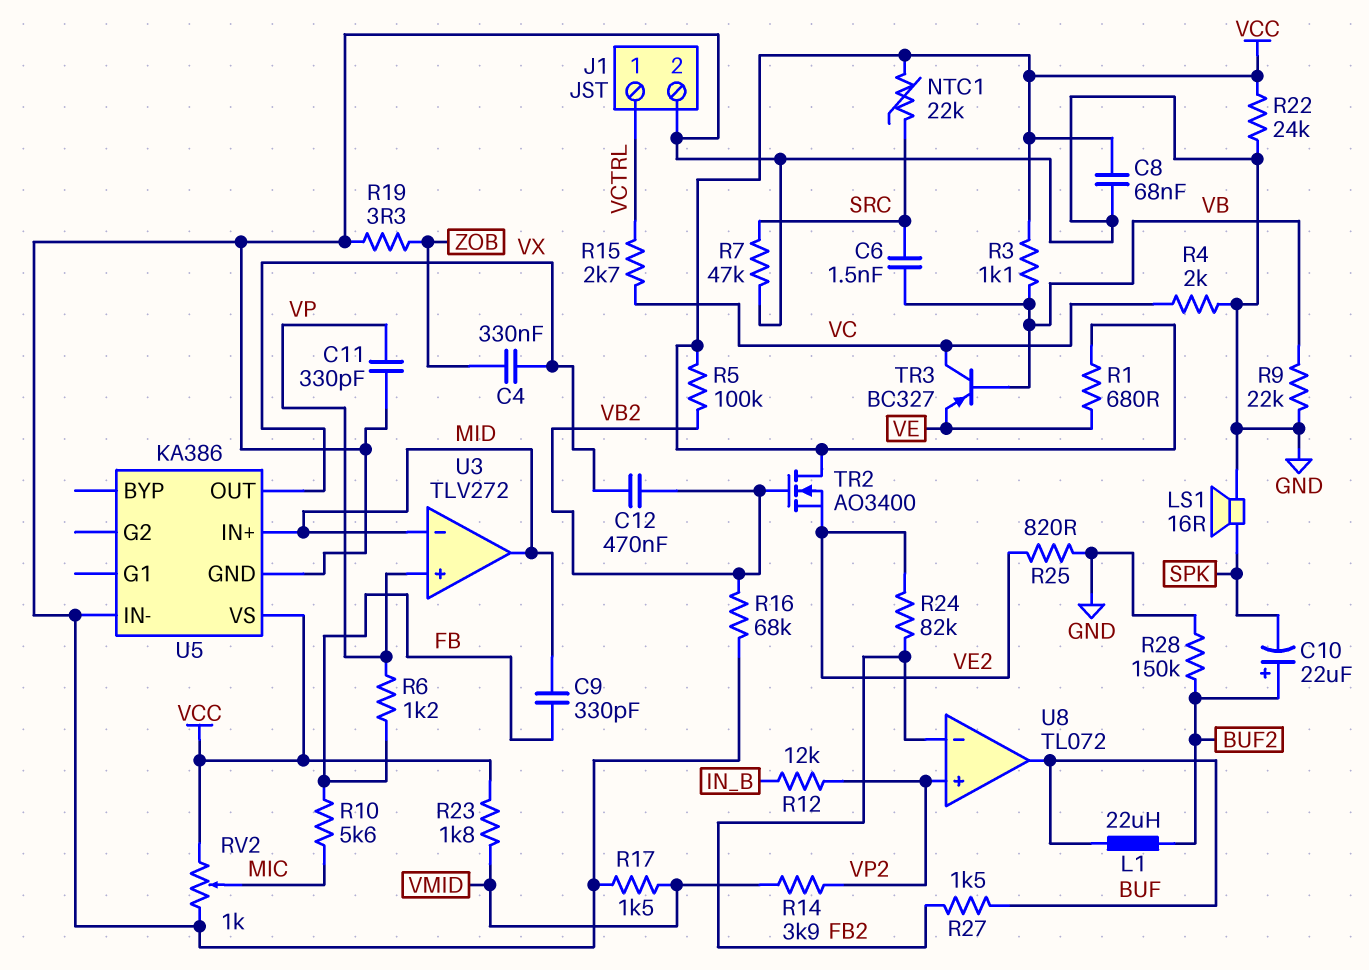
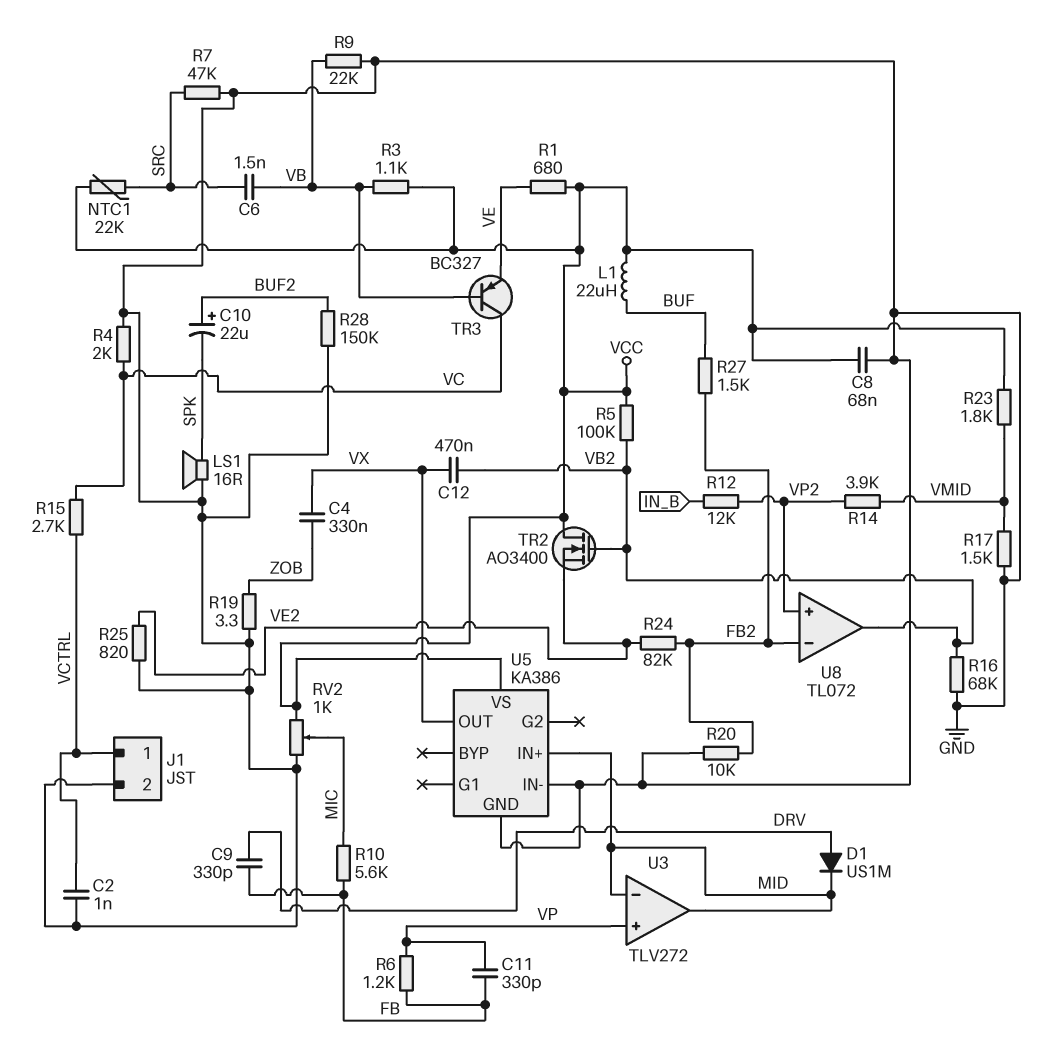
C2: none -> 1nF (GND, VCTRL)
C9: 330pF (FB, MID) -> 330pF (DRV, FB)
C11: 330pF (GND, VP) -> 330pF (FB, VP)
D1: none -> diode US1M (A DRV, K MID)
L1: 22uH (BUF, BUF2) -> 22uH (BUF, VCC)
R20: none -> 10k (FB2, GND)
R22: 24k (GND, VCC) -> none
U8 pin out: BUF -> VB2

